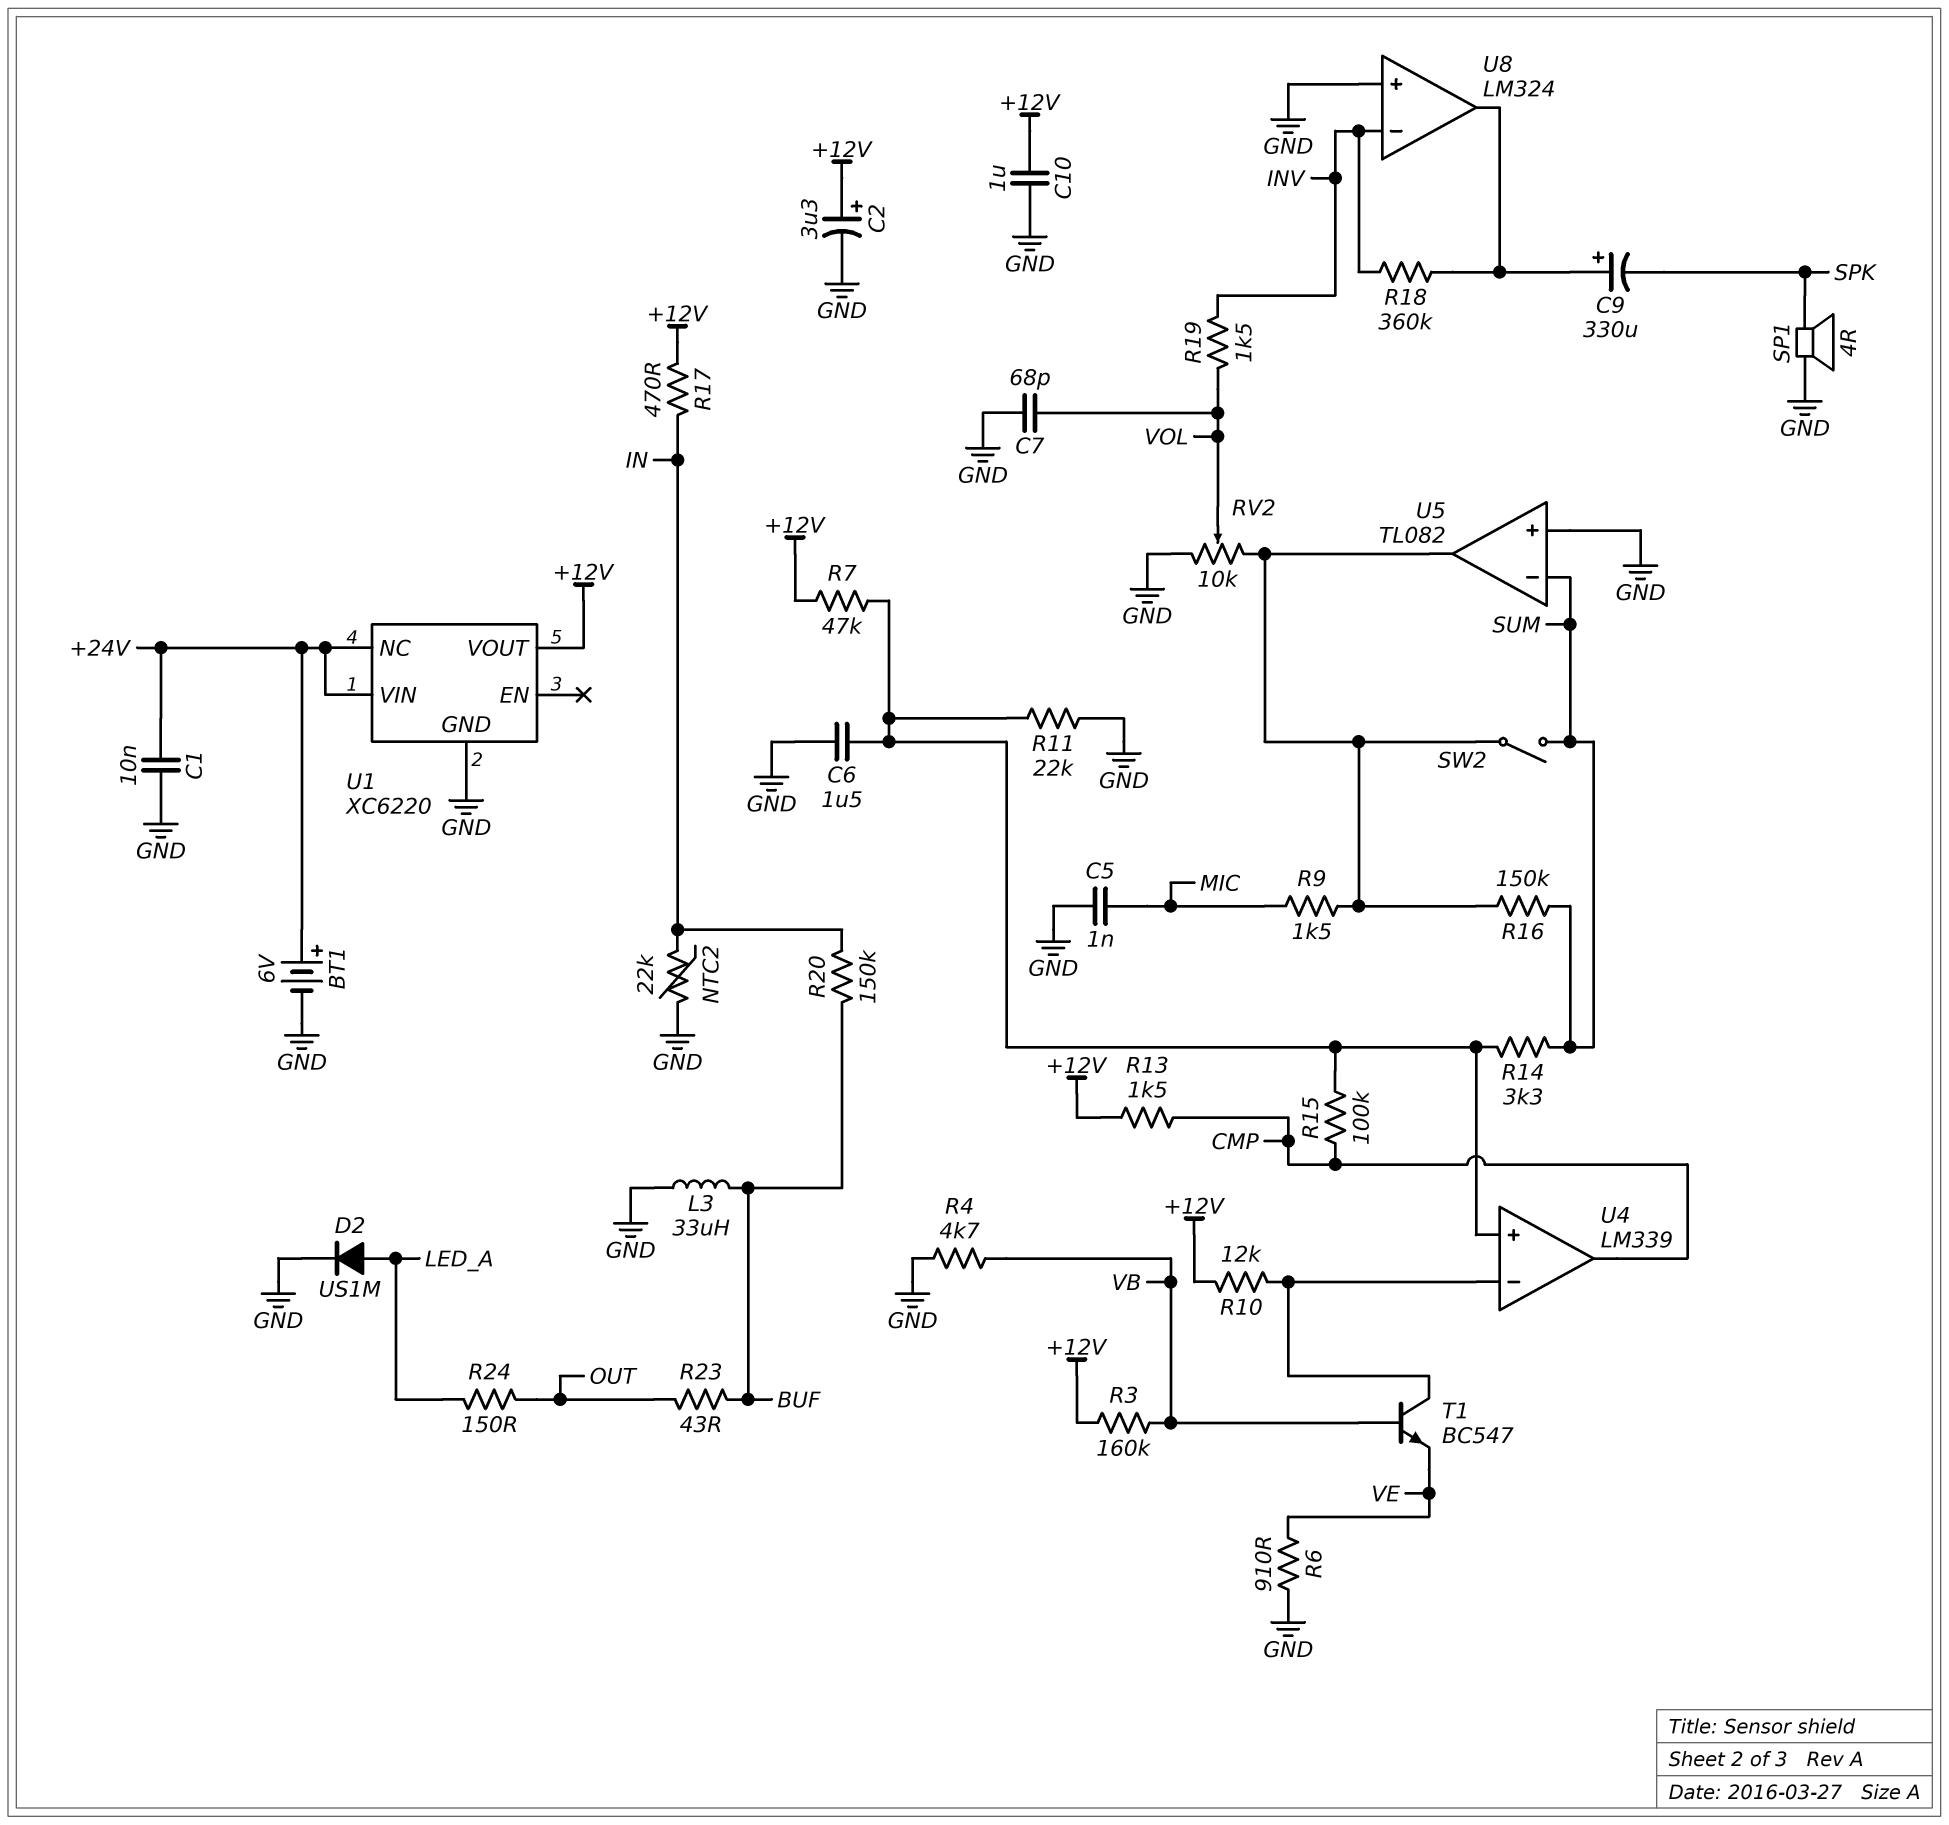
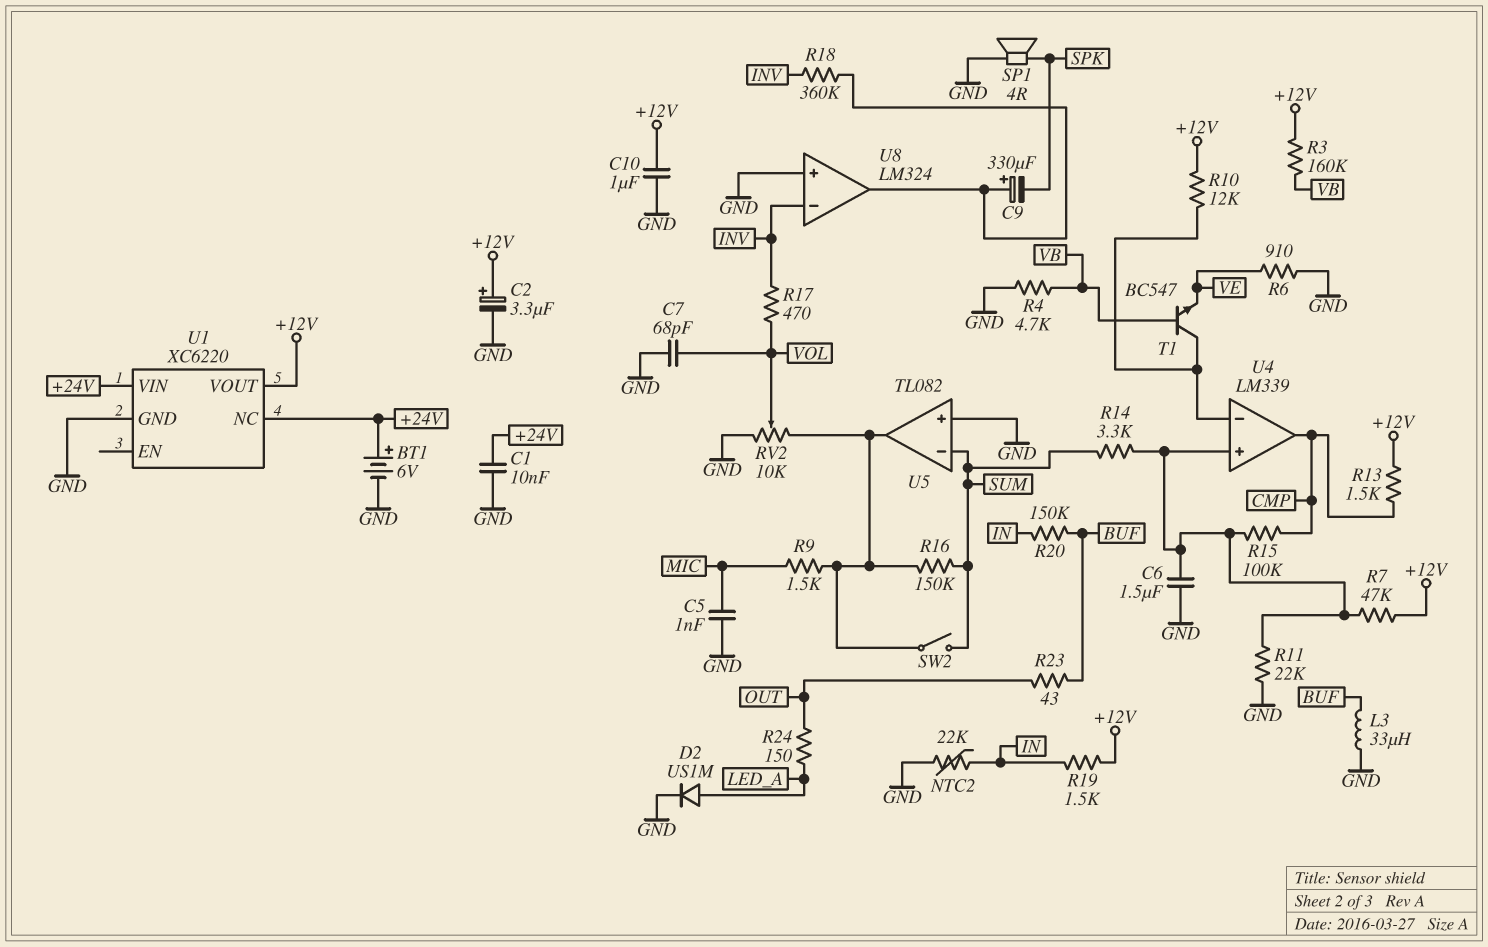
R17: 470 (+12V, IN) -> 470 (INV, VOL)
R19: 1.5k (INV, VOL) -> 1.5k (+12V, IN)

